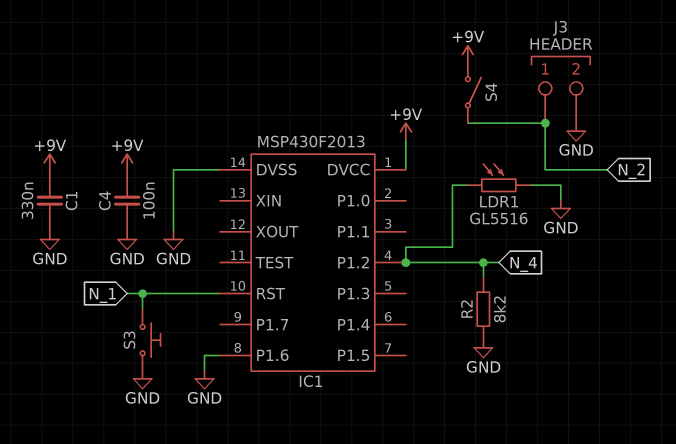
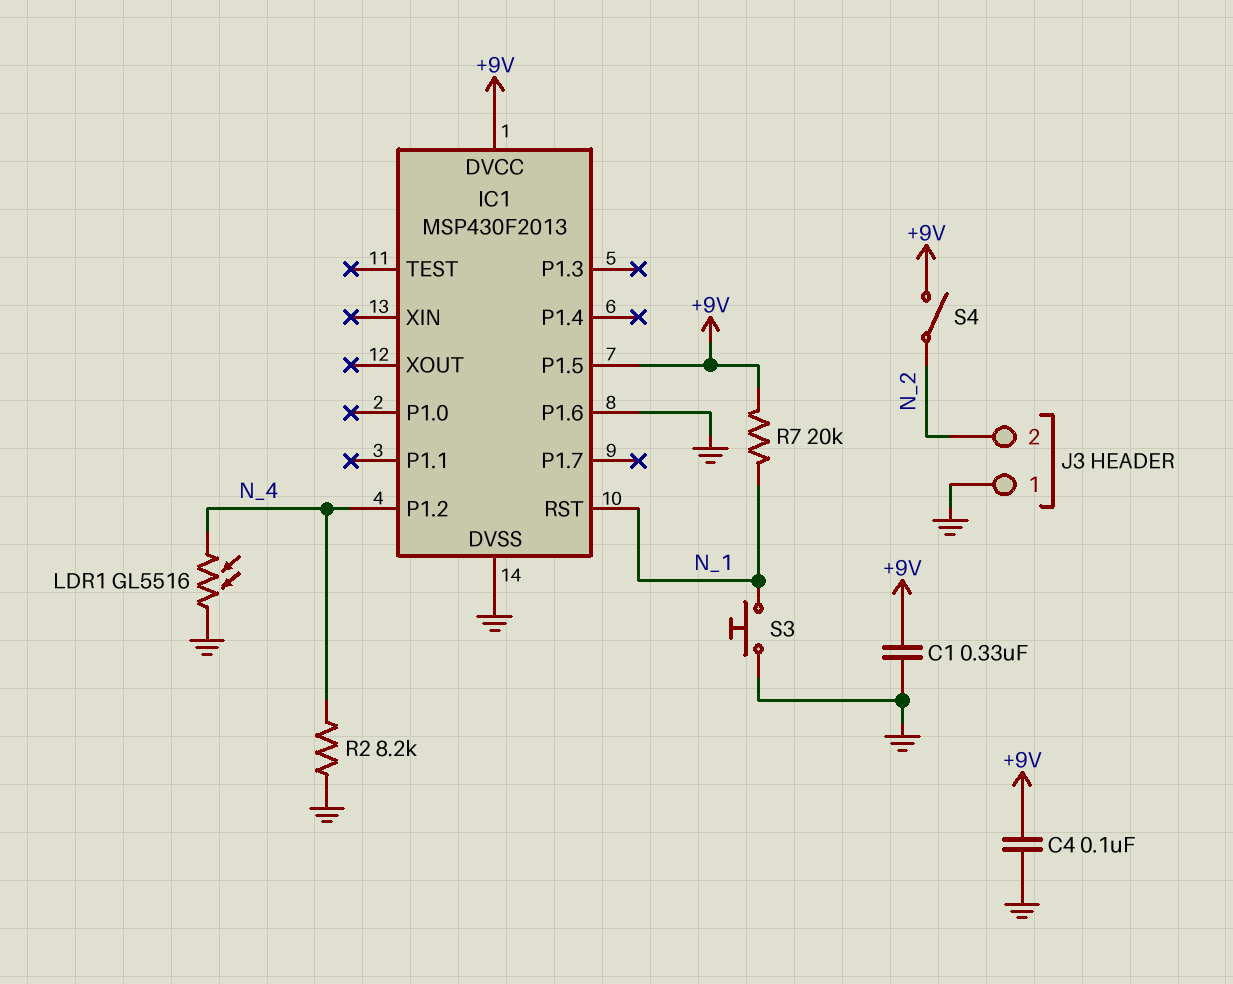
IC1 pin P1.5: none -> +9V
J3 pin 1: N_2 -> GND
J3 pin 2: GND -> N_2
R7: none -> 20k (+9V, N_1)

